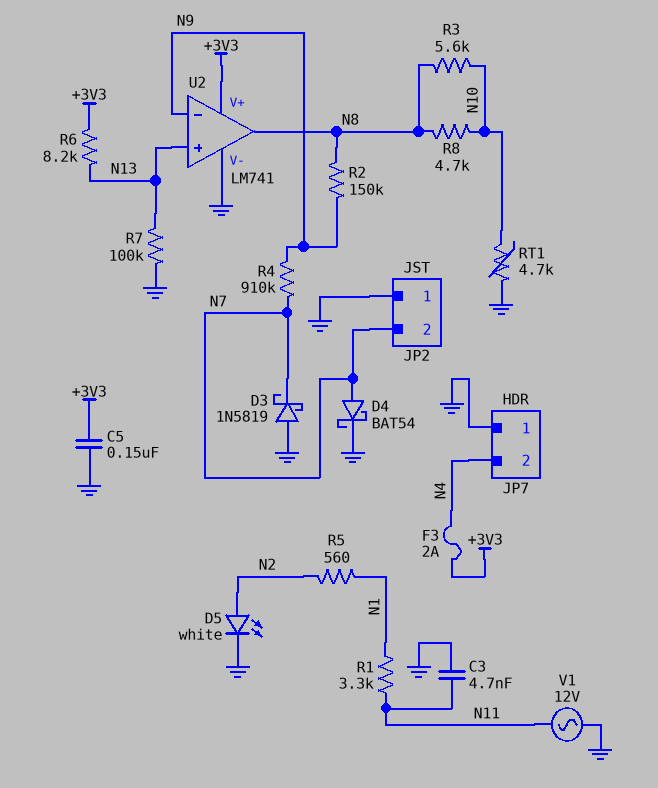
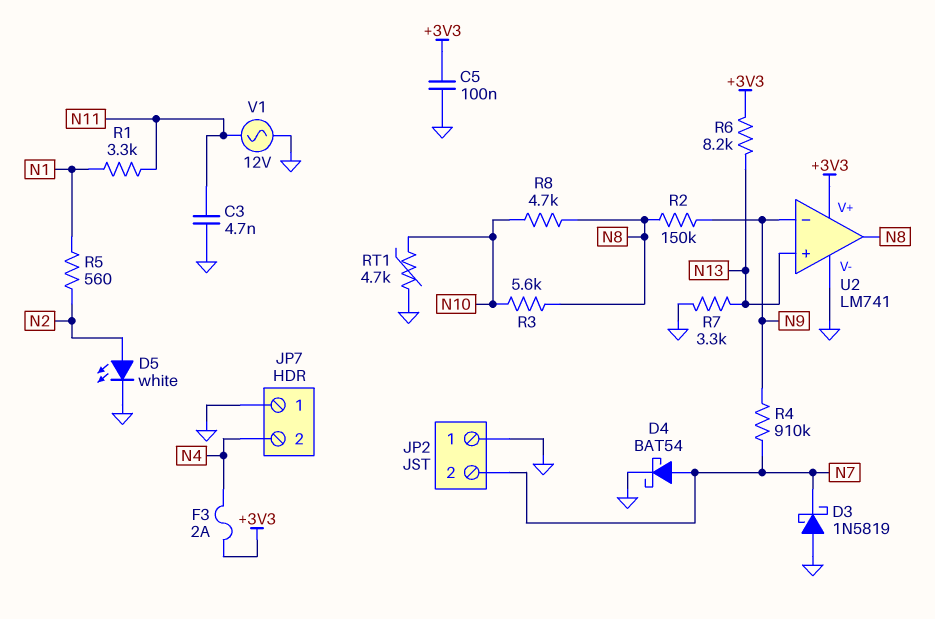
C5: 150nF (+3V3, GND) -> 100nF (+3V3, GND)
R7: 100k (GND, N13) -> 3.3k (GND, N13)

